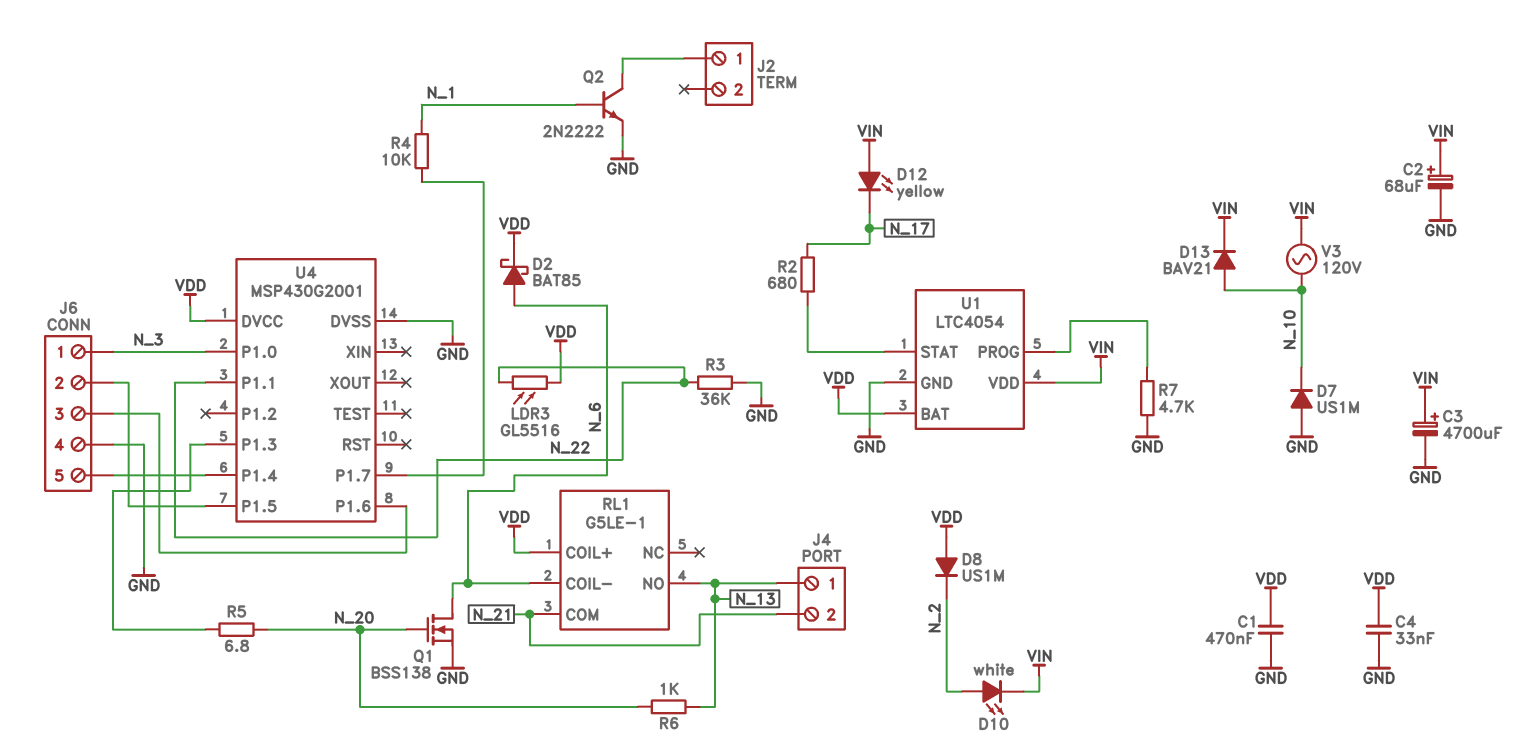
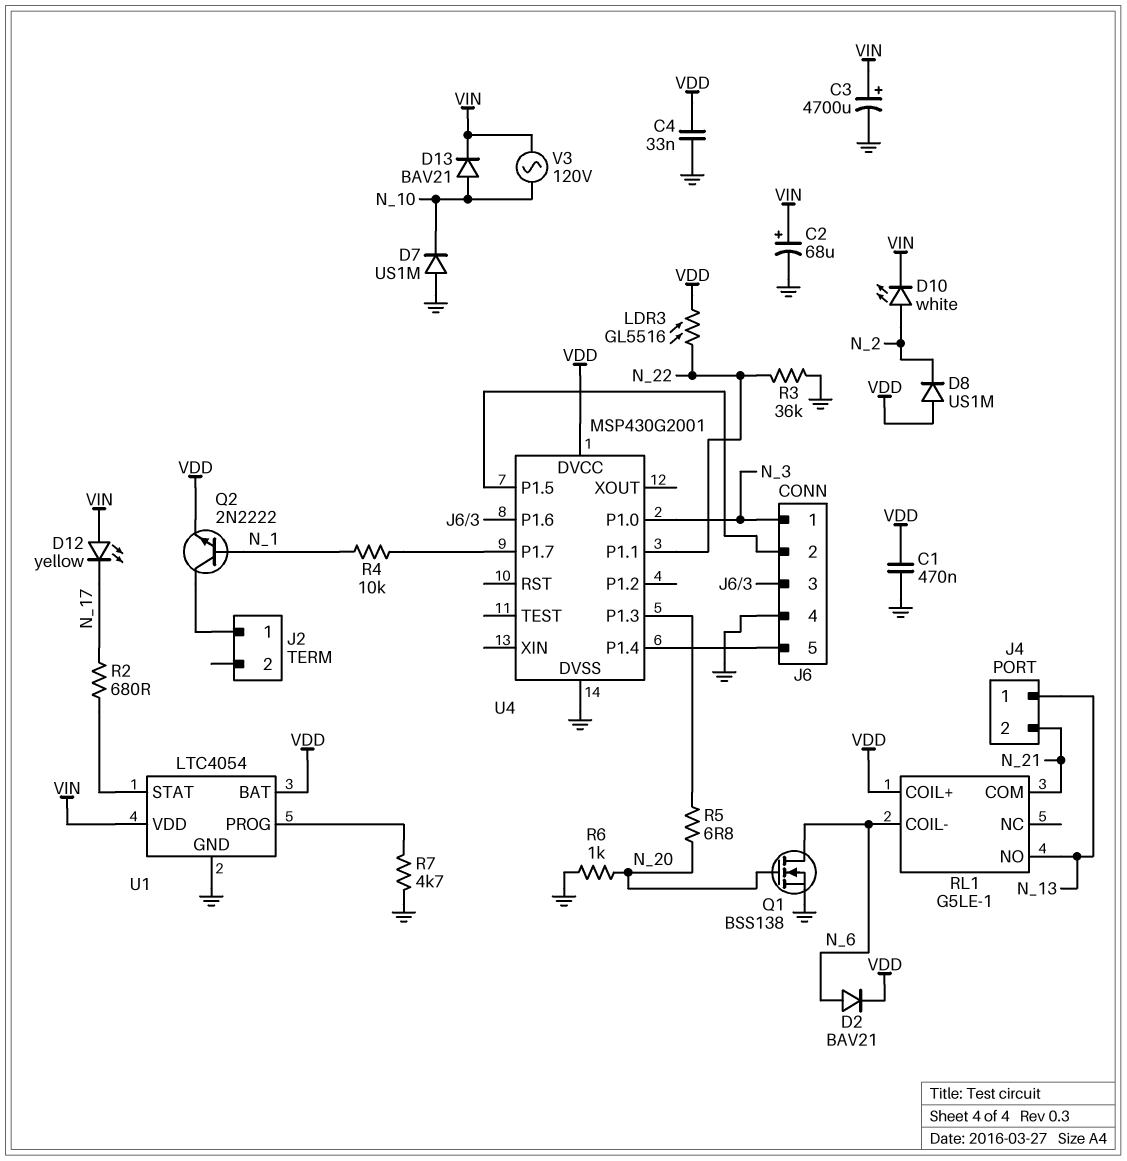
D2: schottky BAT85 (A N_6, K VDD) -> diode BAV21 (A N_6, K VDD)
Q2: NPN 2N2222 (B N_1, C J2/1, E GND) -> NPN 2N2222 (B N_1, C J2/1, E VDD)
R6: 1k (N_13, N_20) -> 1k (GND, N_20)

